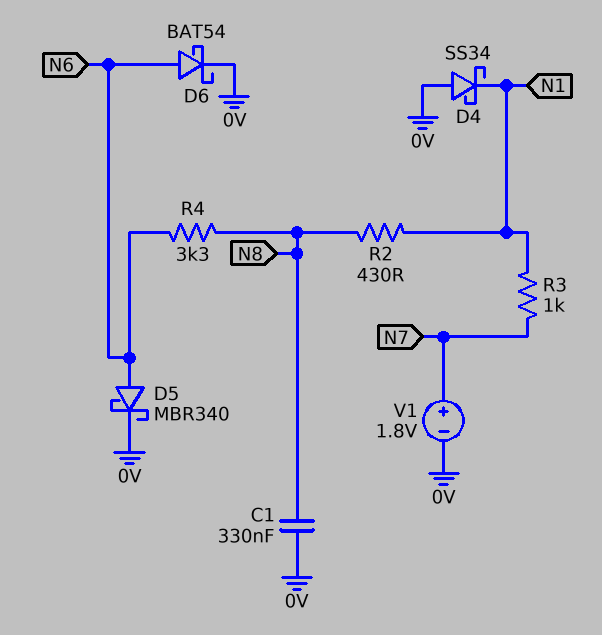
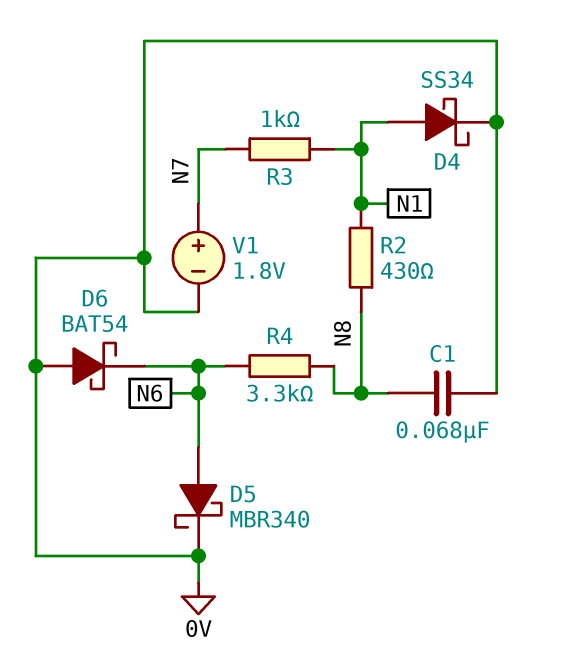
C1: 330nF (0V, N8) -> 68nF (0V, N8)
D4: schottky SS34 (A 0V, K N1) -> schottky SS34 (A N1, K 0V)
D6: schottky BAT54 (A N6, K 0V) -> schottky BAT54 (A 0V, K N6)

